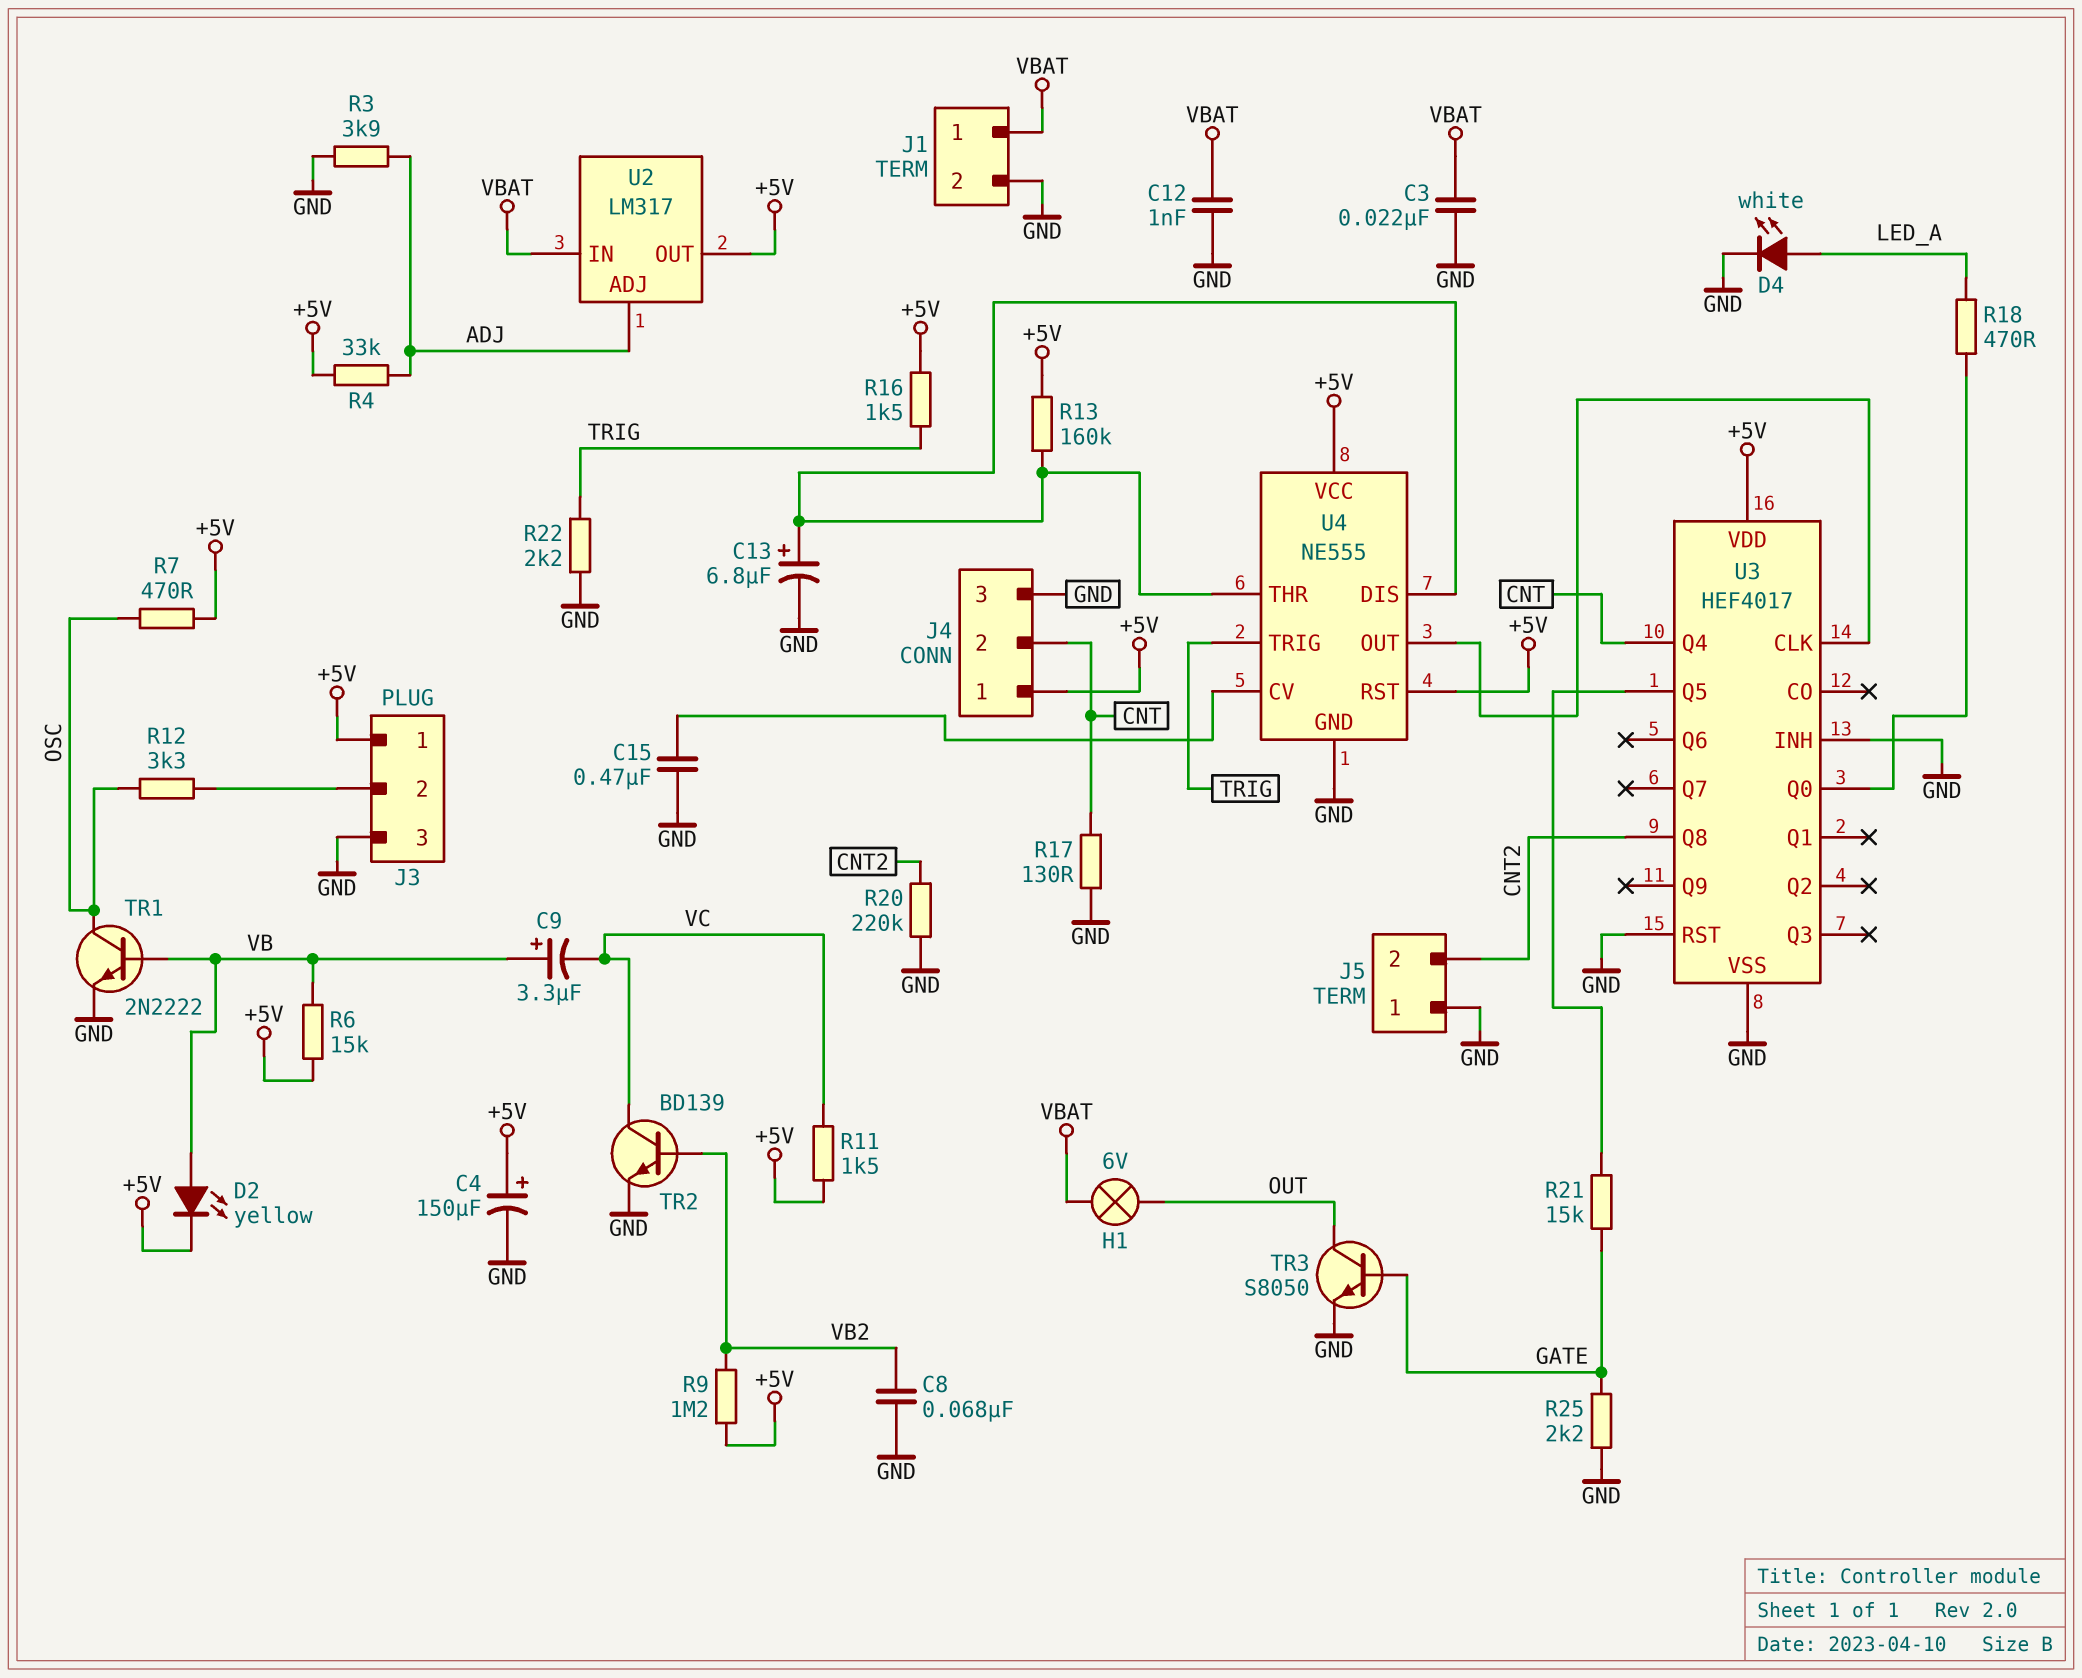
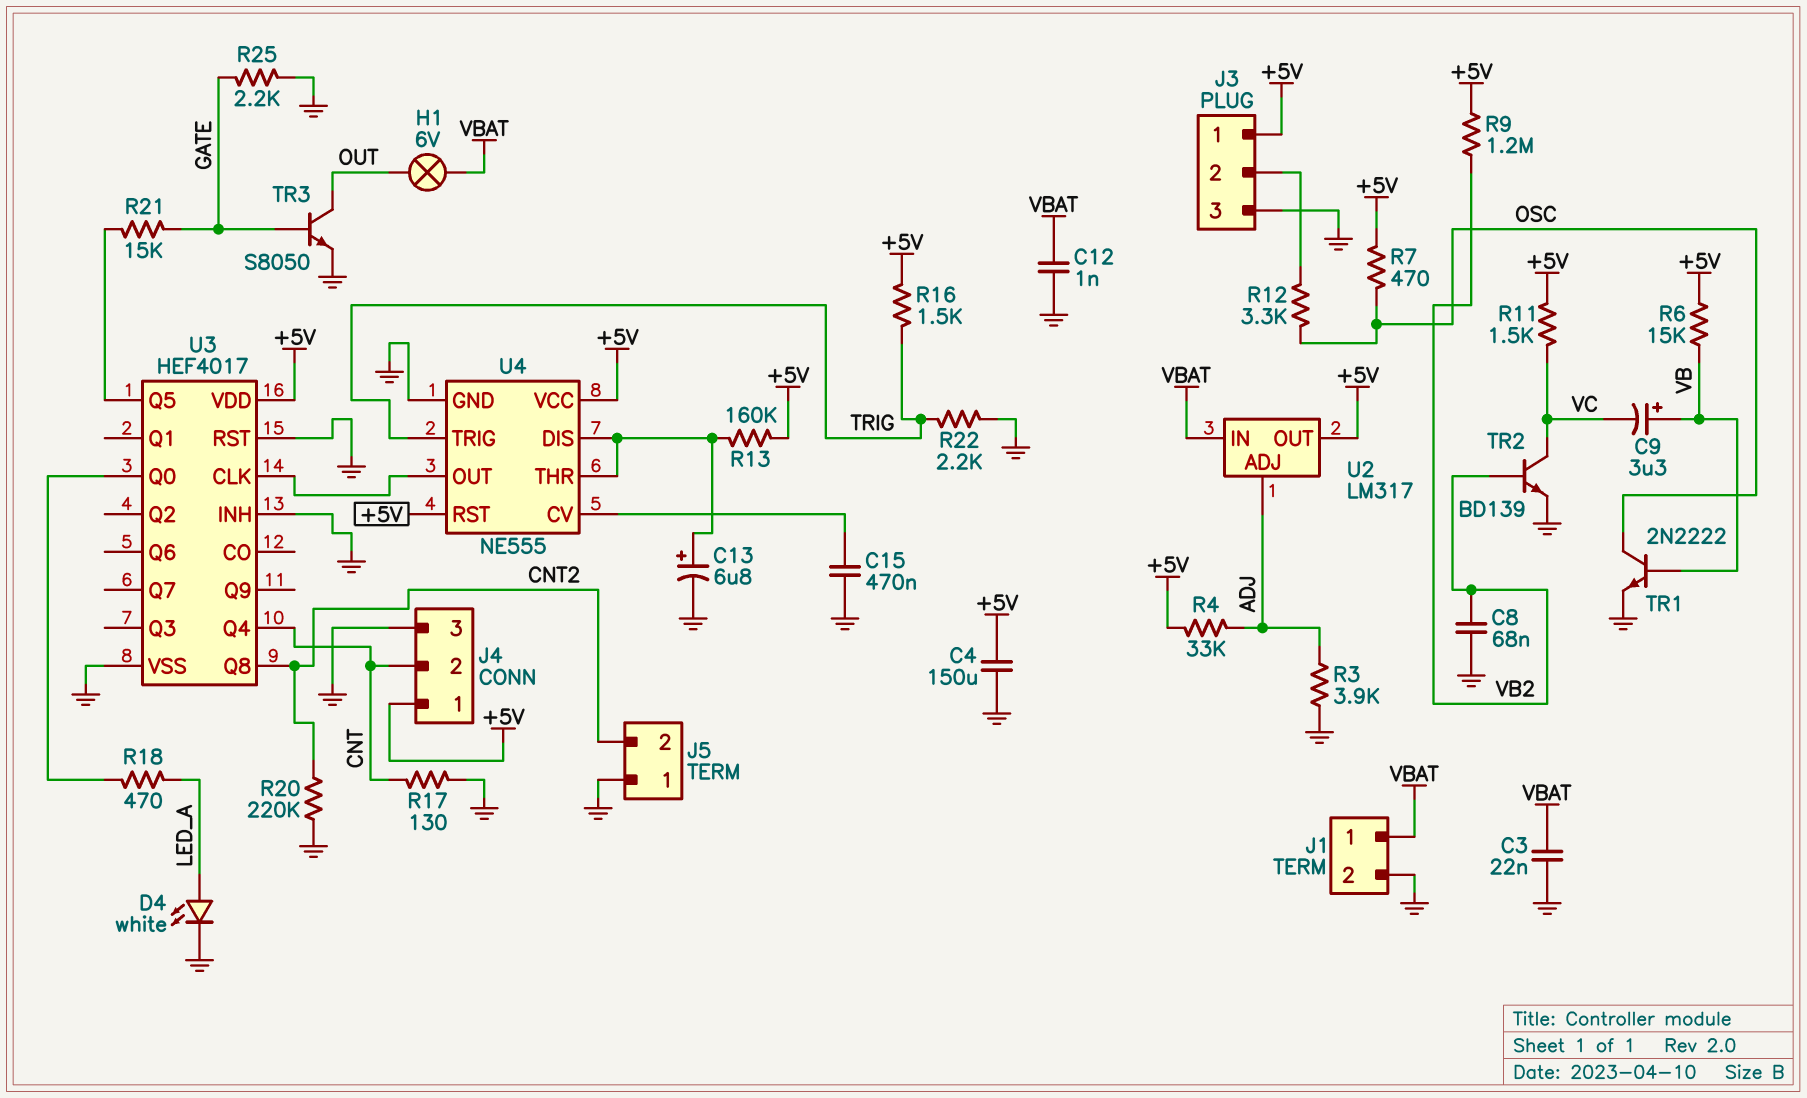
C4: 150uF (plus +5V, minus GND) -> 150uF (+5V, GND)
D2: LED yellow (A VB, K +5V) -> none

